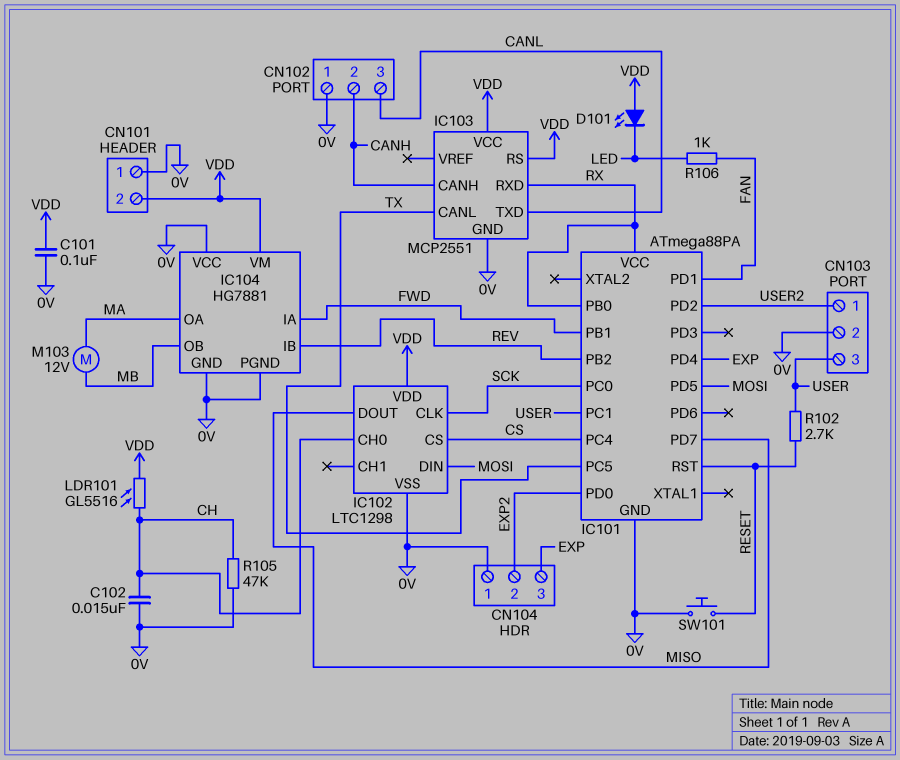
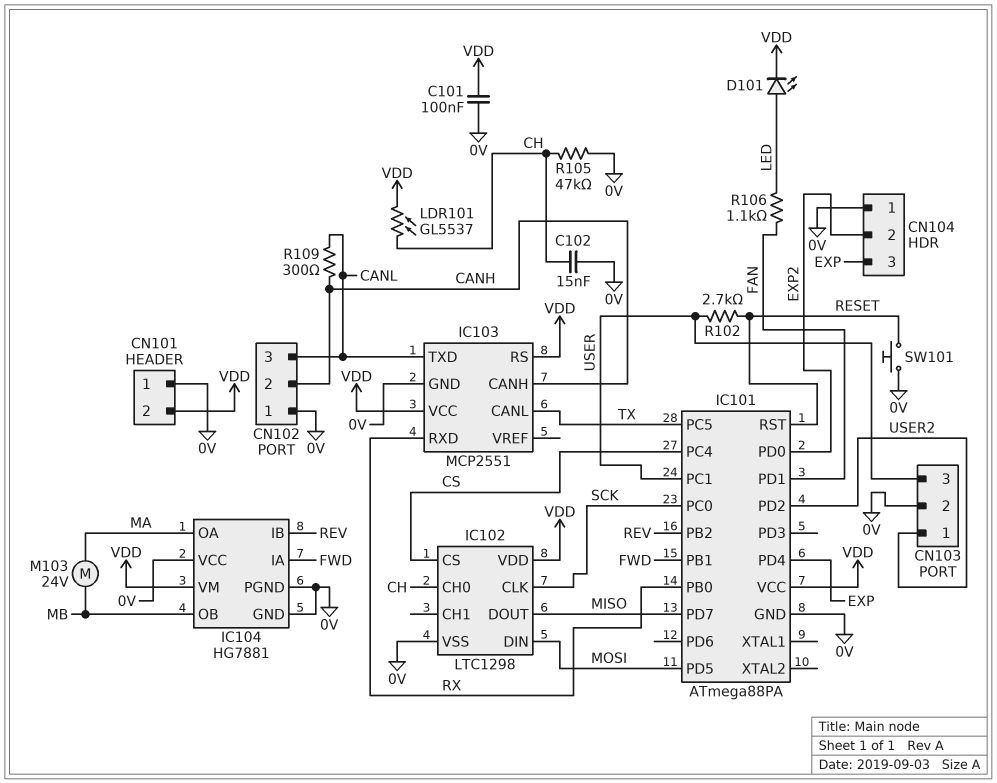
D101: LED (A VDD, K LED) -> LED (A LED, K VDD)
IC101 pin VCC: RX -> VDD
LDR101: GL5516 (CH, VDD) -> GL5537 (CH, VDD)
M103: motor 12V (MA, MB) -> motor 24V (MA, MB)
R106: 1k (FAN, LED) -> 1.1k (FAN, LED)
R109: none -> 300 (CANH, CANL)

